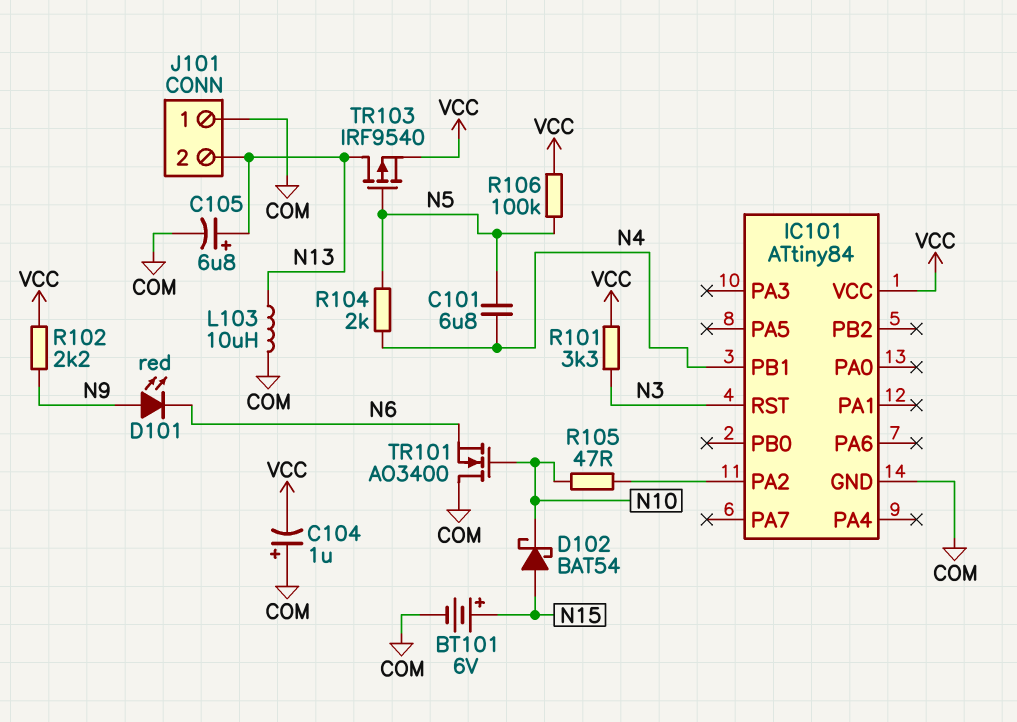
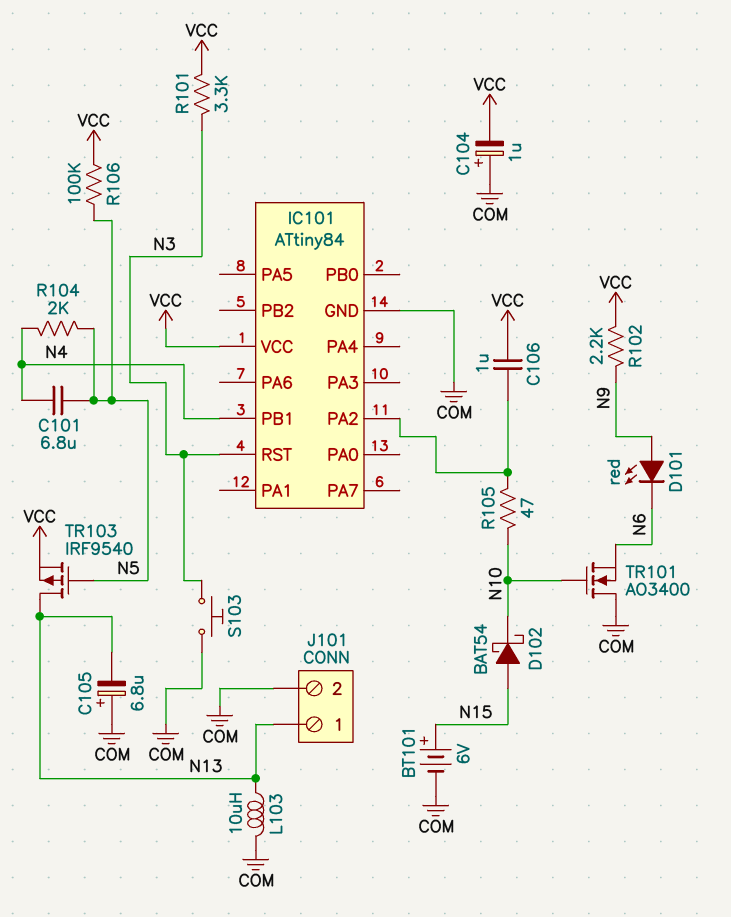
C105: 6.8uF (plus N13, minus COM) -> 6.8uF (plus COM, minus N13)
C106: none -> 1uF (IC101/PA2, VCC)
J101 pin 1: COM -> N13
J101 pin 2: N13 -> COM
S103: none -> button (COM, N3)

